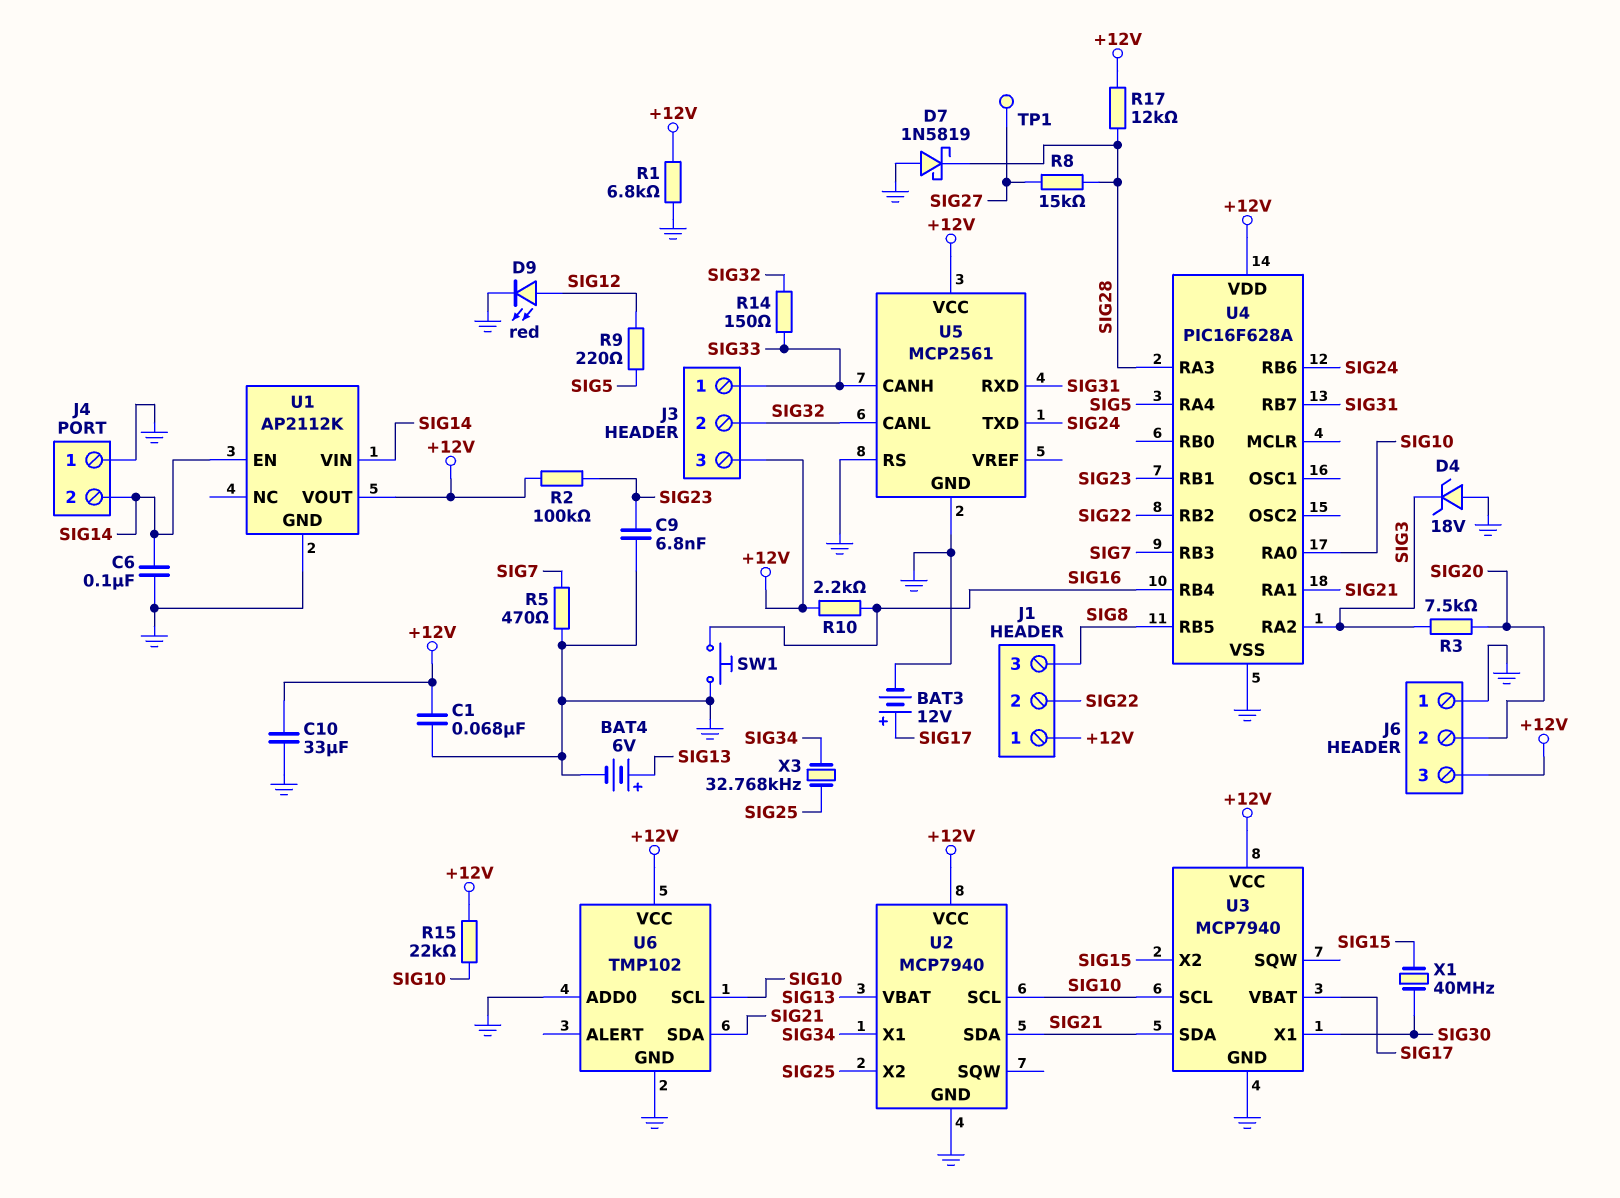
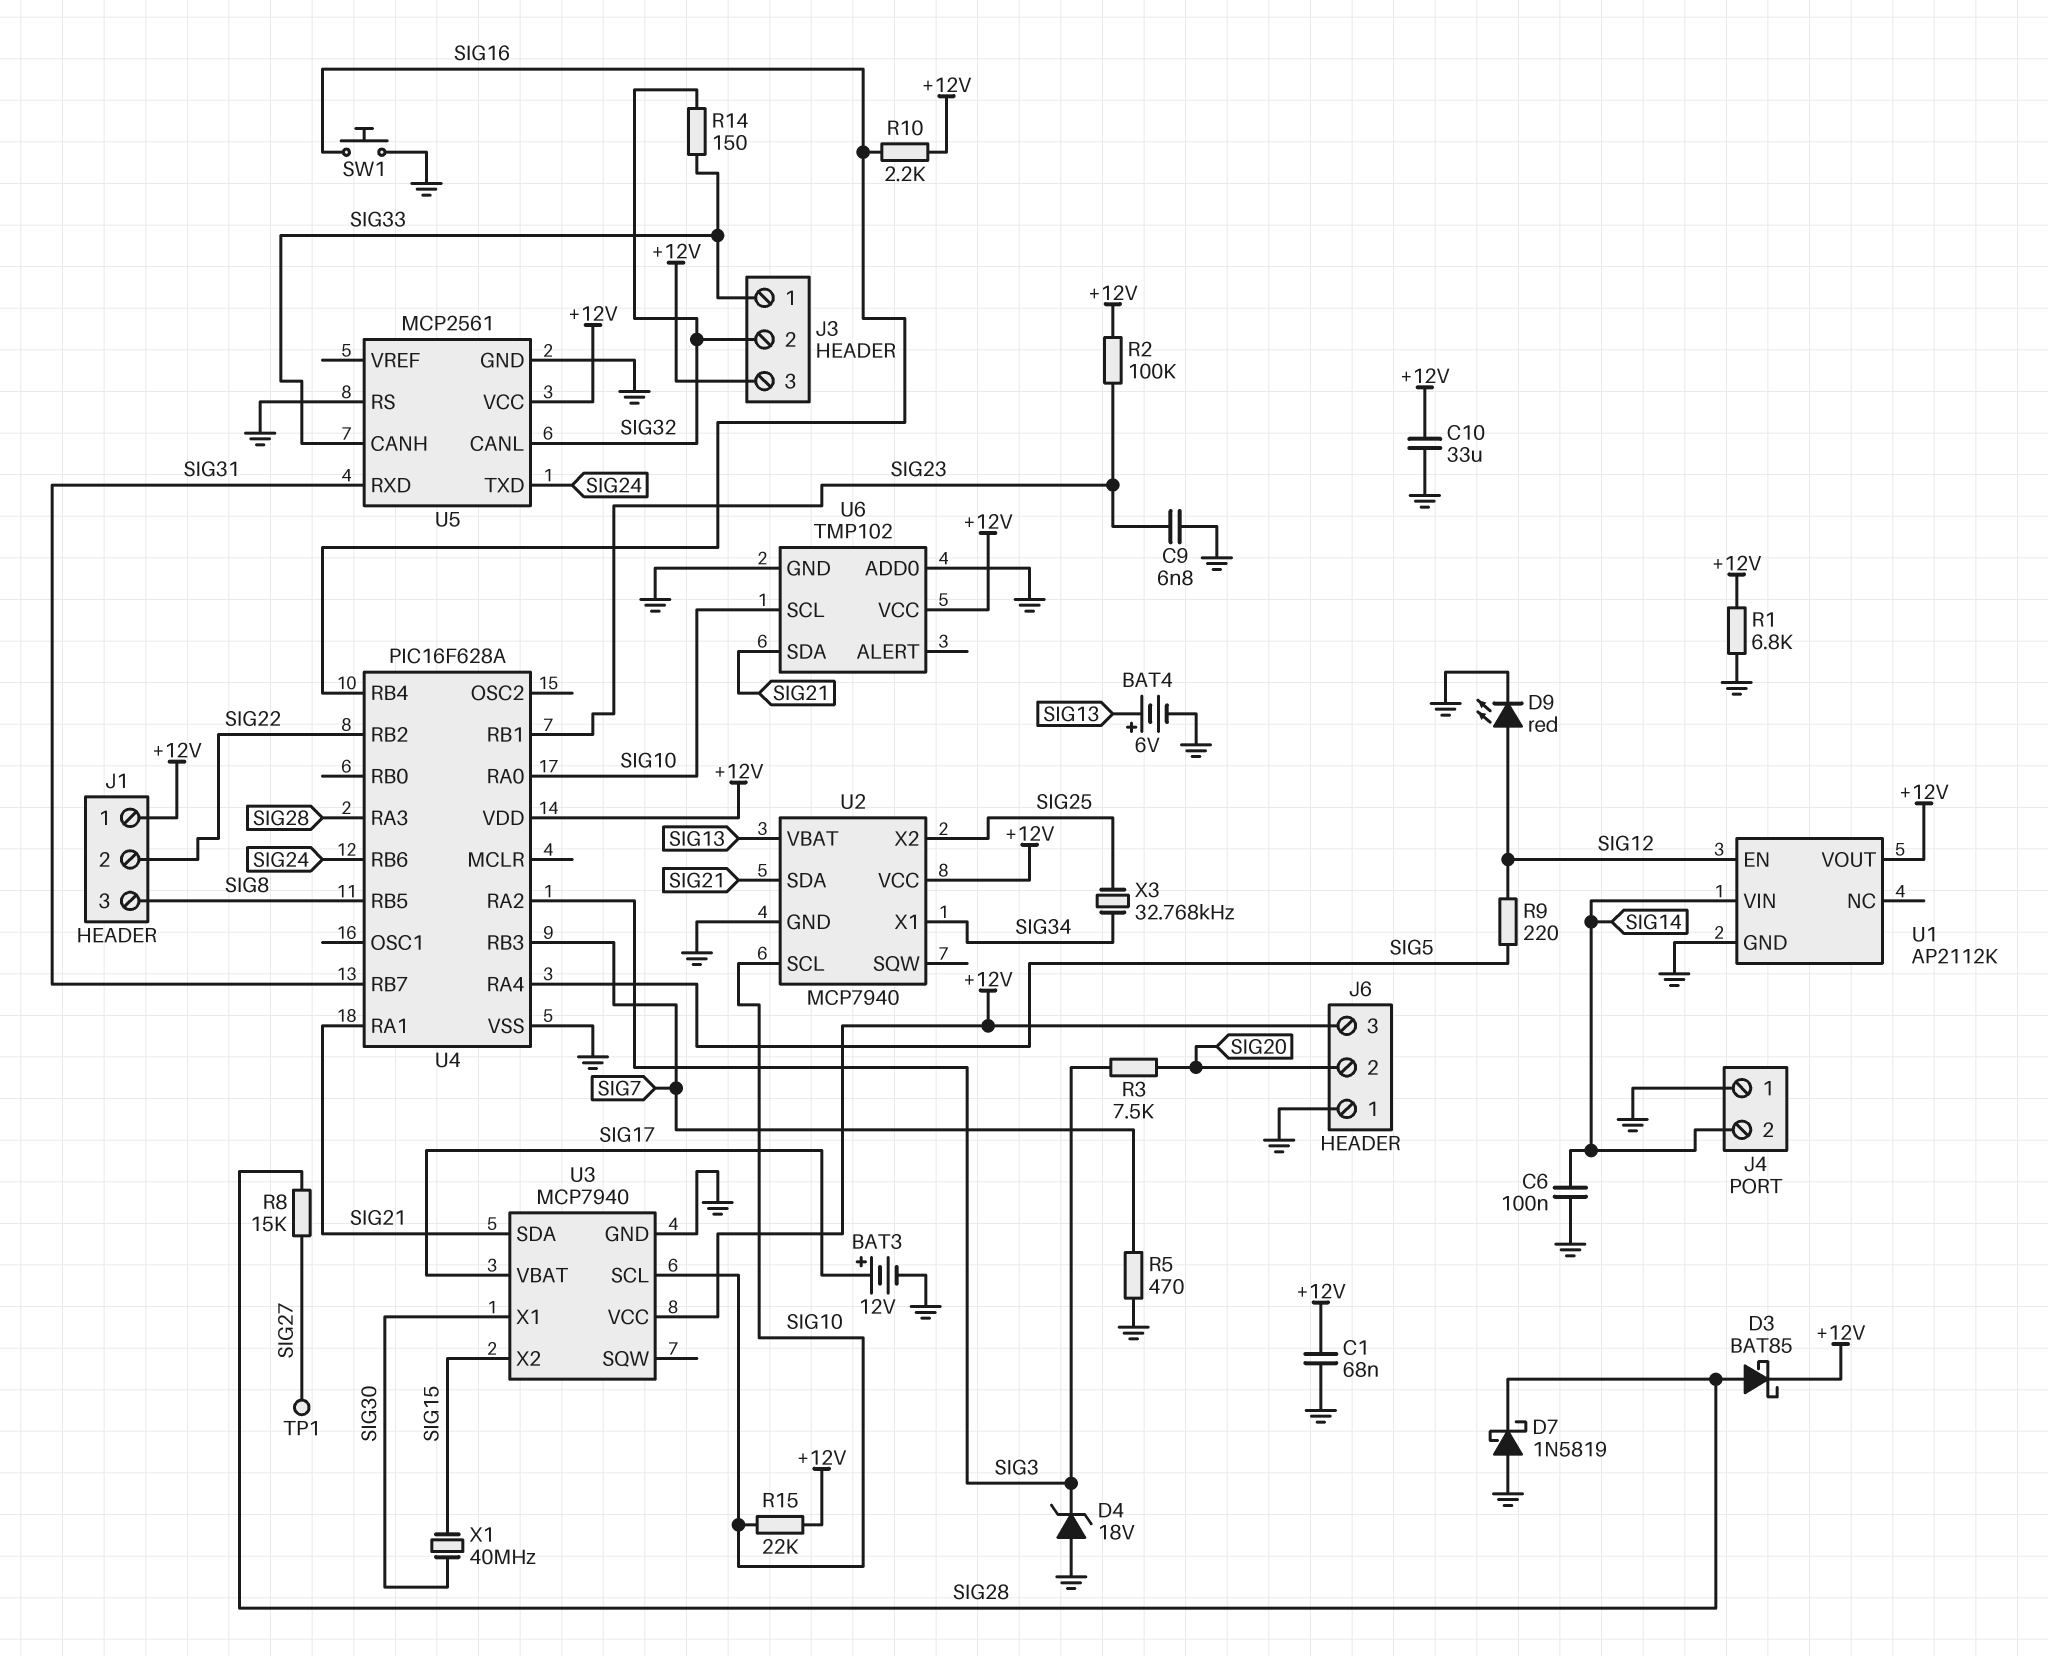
D3: none -> schottky BAT85 (A SIG28, K +12V)
R17: 12k (+12V, SIG28) -> none
U1 pin EN: SIG14 -> SIG12

